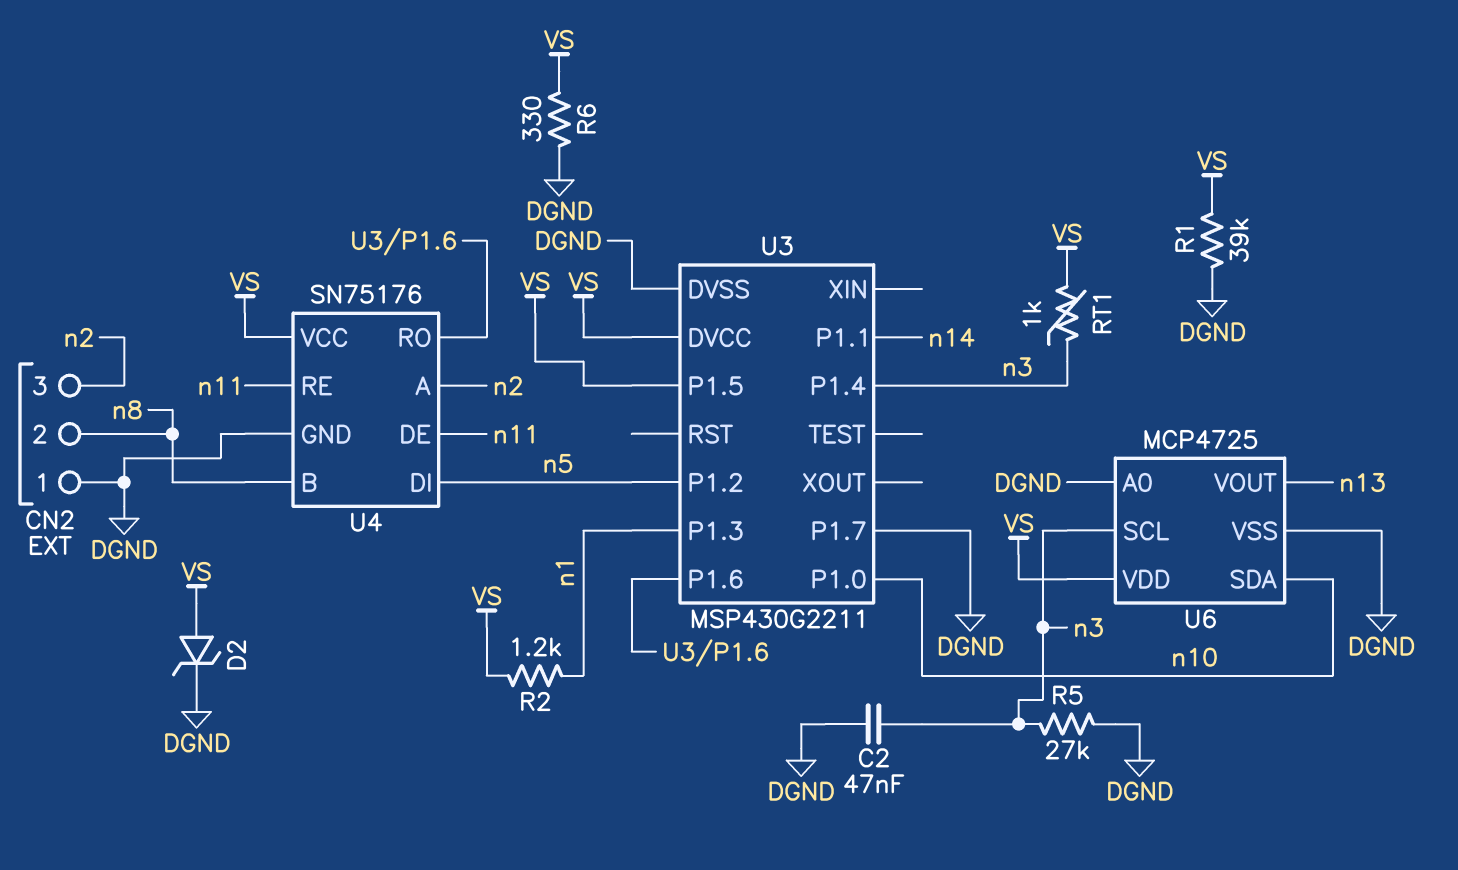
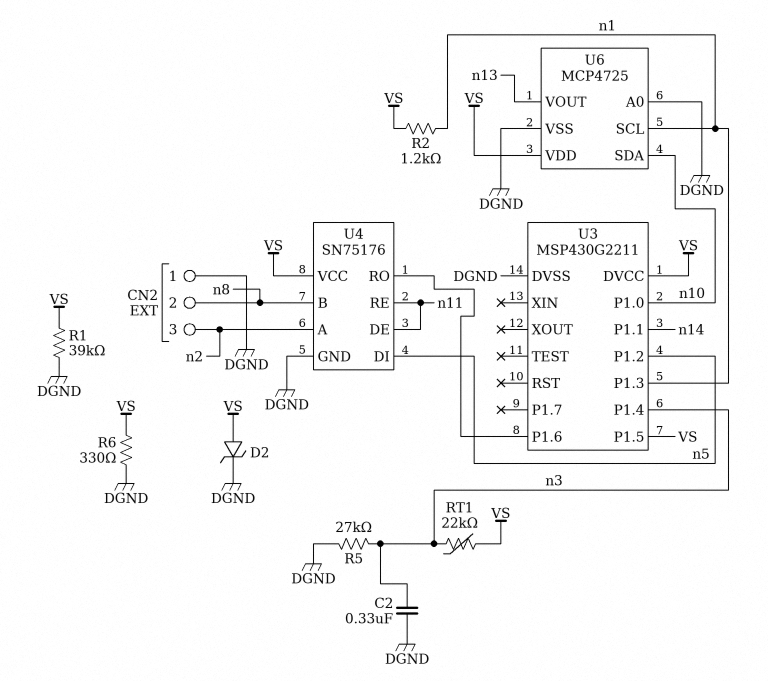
C2: 47nF (DGND, n3) -> 330nF (DGND, n3)
RT1: 1k (VS, n3) -> 22k (VS, n3)
U3 pin P1.7: DGND -> none
U6 pin SCL: n3 -> n1

